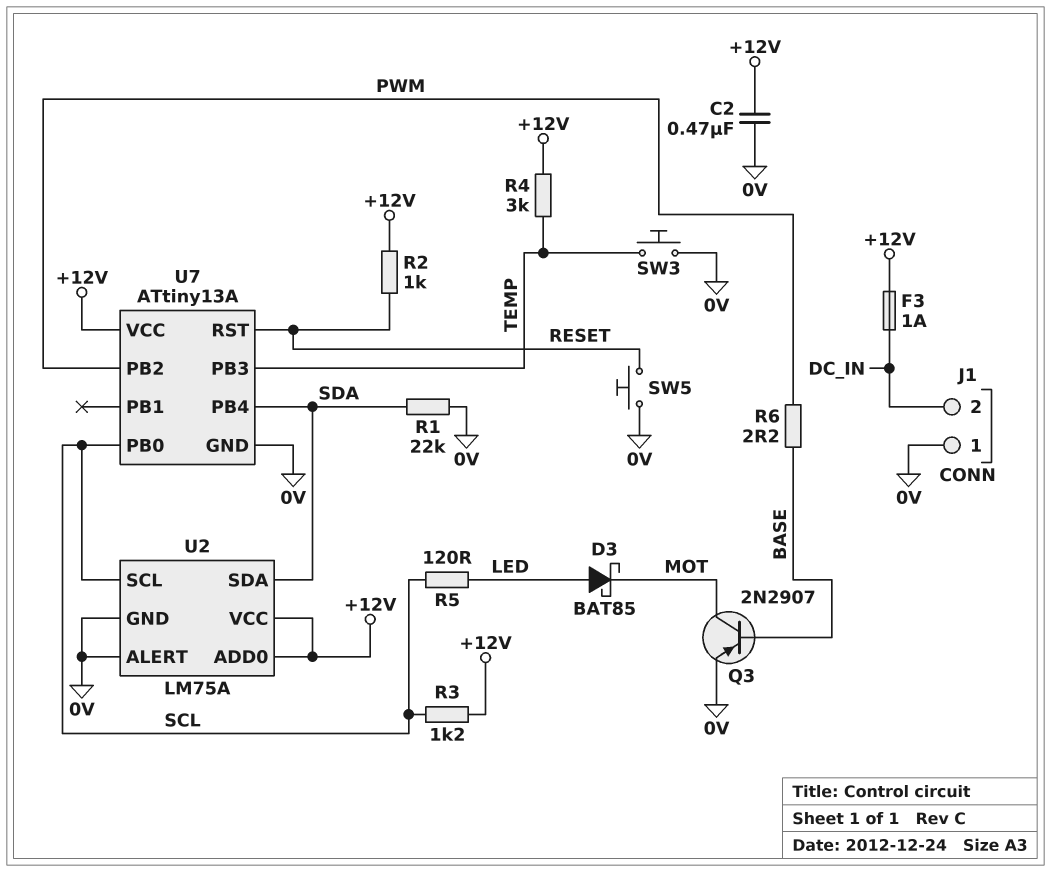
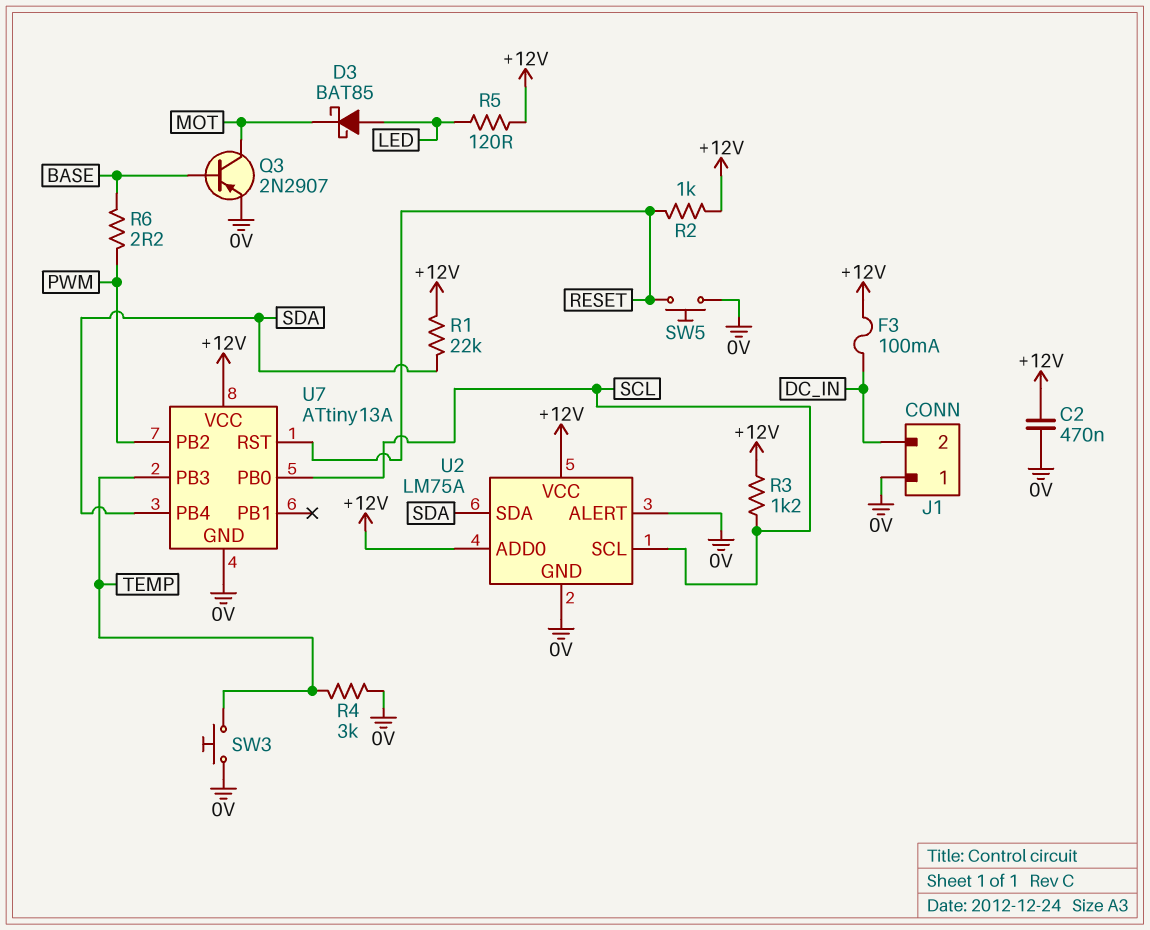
F3: 1A (+12V, DC_IN) -> 100mA (+12V, DC_IN)
R1: 22k (0V, SDA) -> 22k (+12V, SDA)
R4: 3k (+12V, TEMP) -> 3k (0V, TEMP)
R5: 120 (LED, SCL) -> 120 (+12V, LED)

